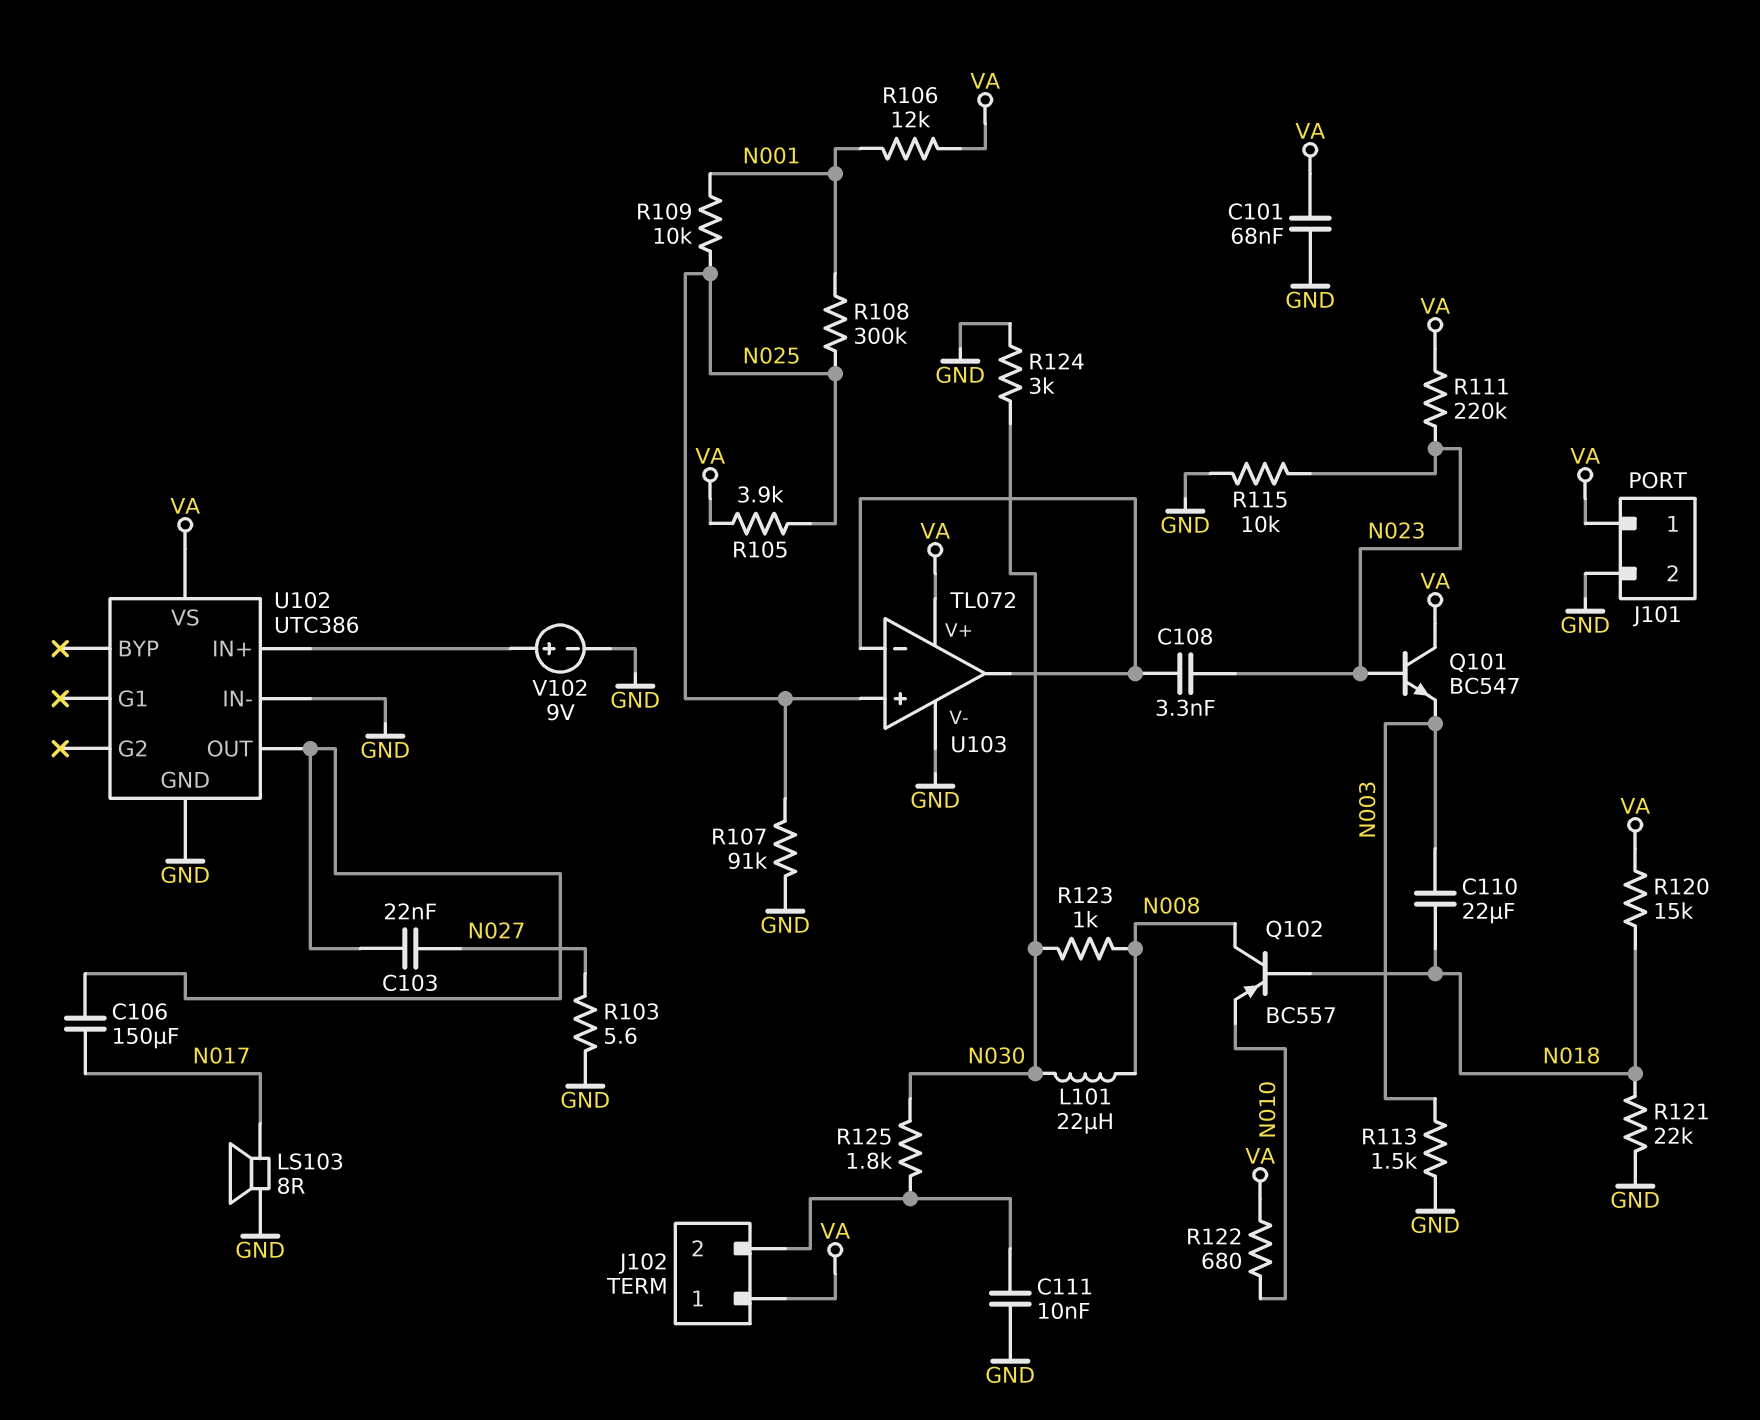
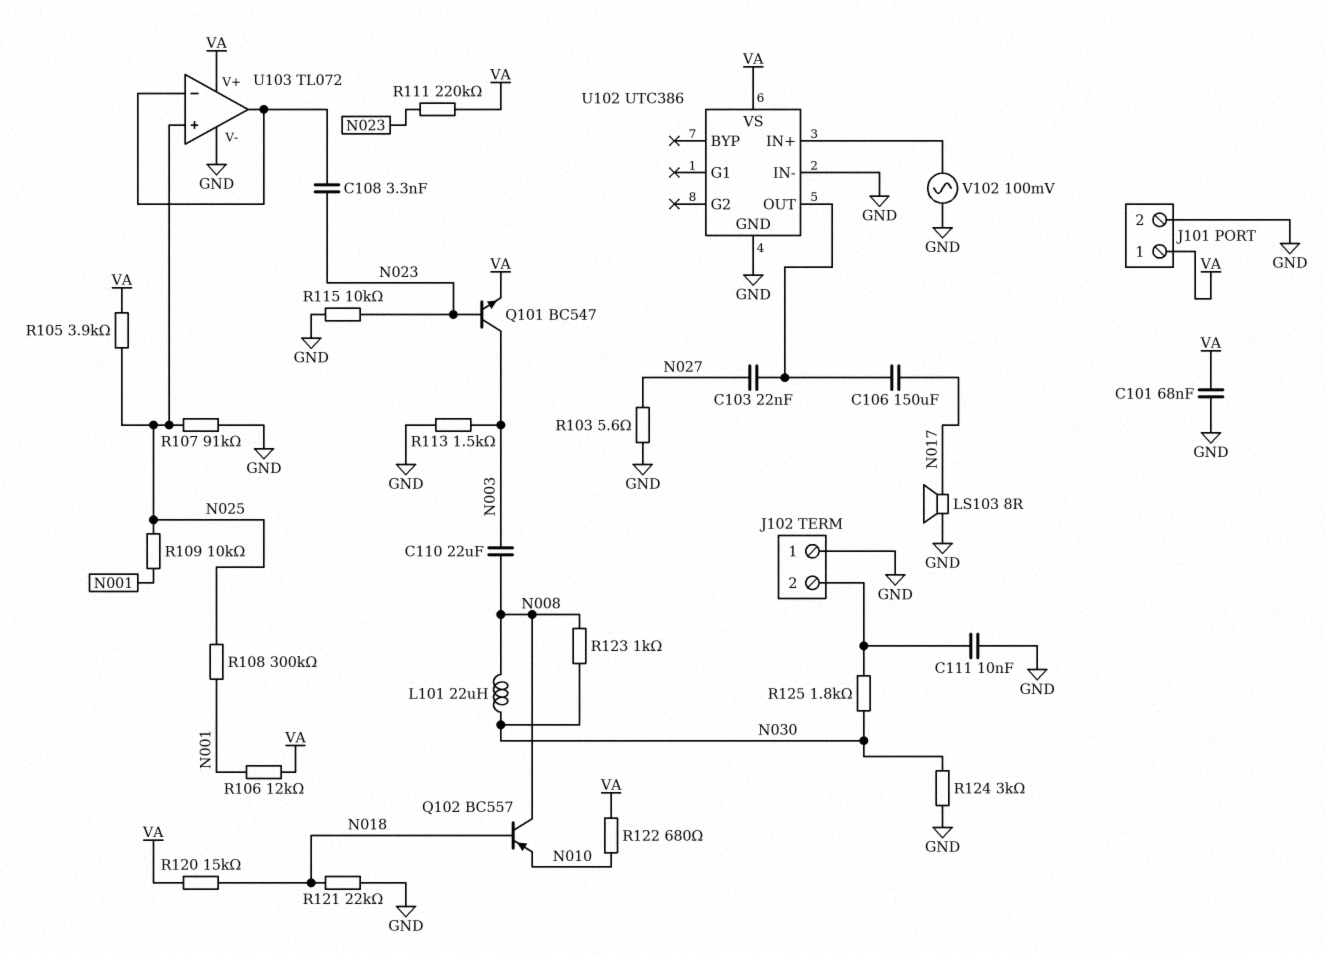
C110: 22uF (N003, N018) -> 22uF (N003, N008)
J102 pin 1: VA -> GND
Q101: NPN BC547 (B N023, C VA, E N003) -> NPN BC547 (B N023, C N003, E VA)
V102: 9V (plus U102/IN+, minus GND) -> AC 100mV (GND, U102/IN+)

